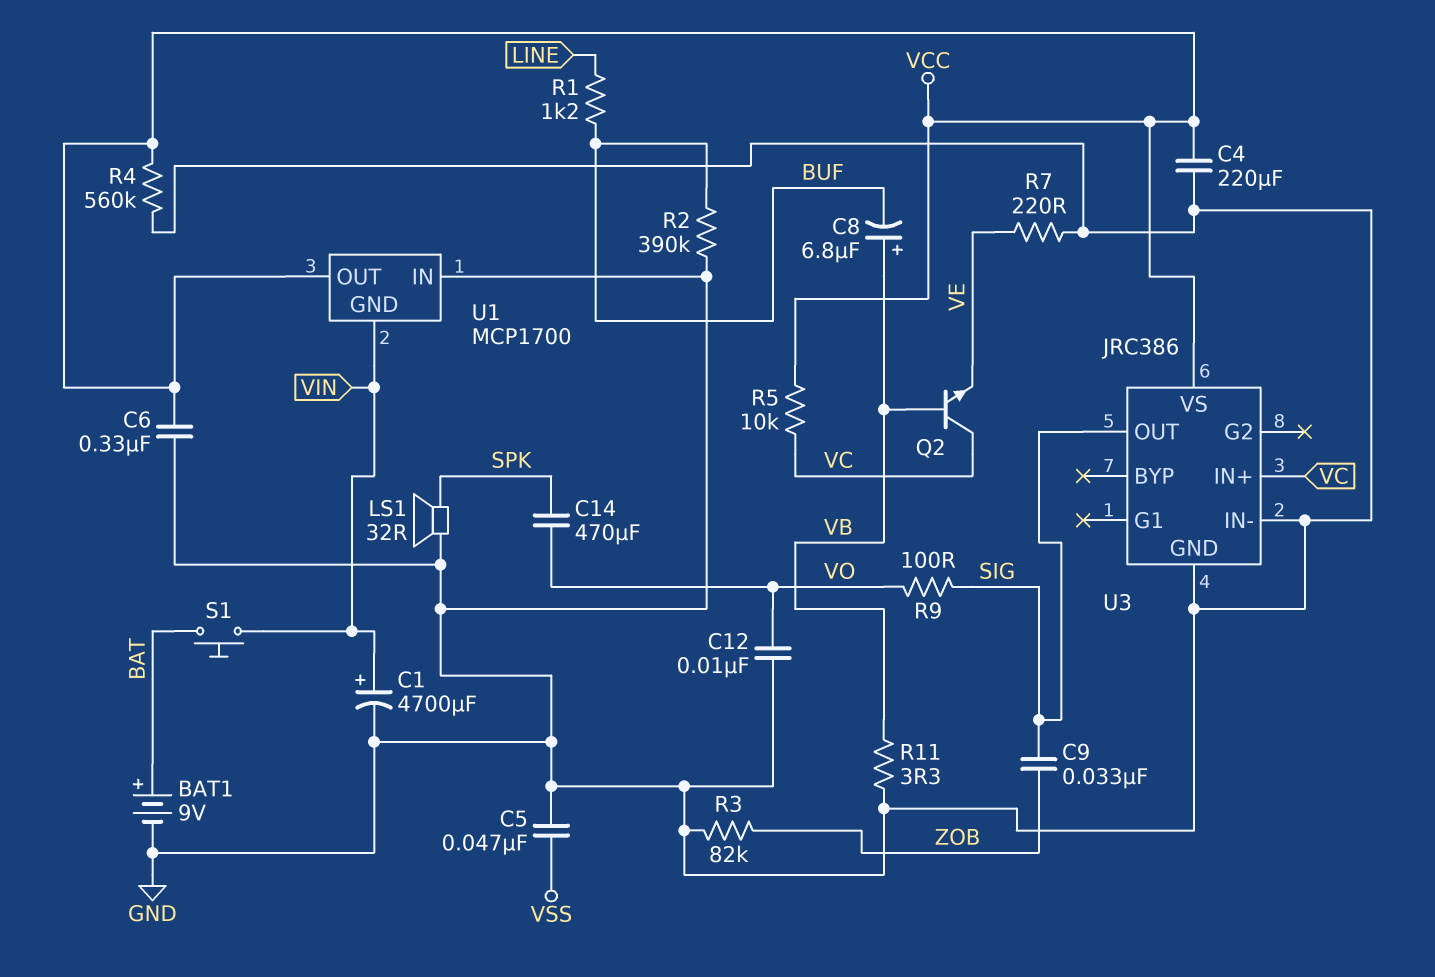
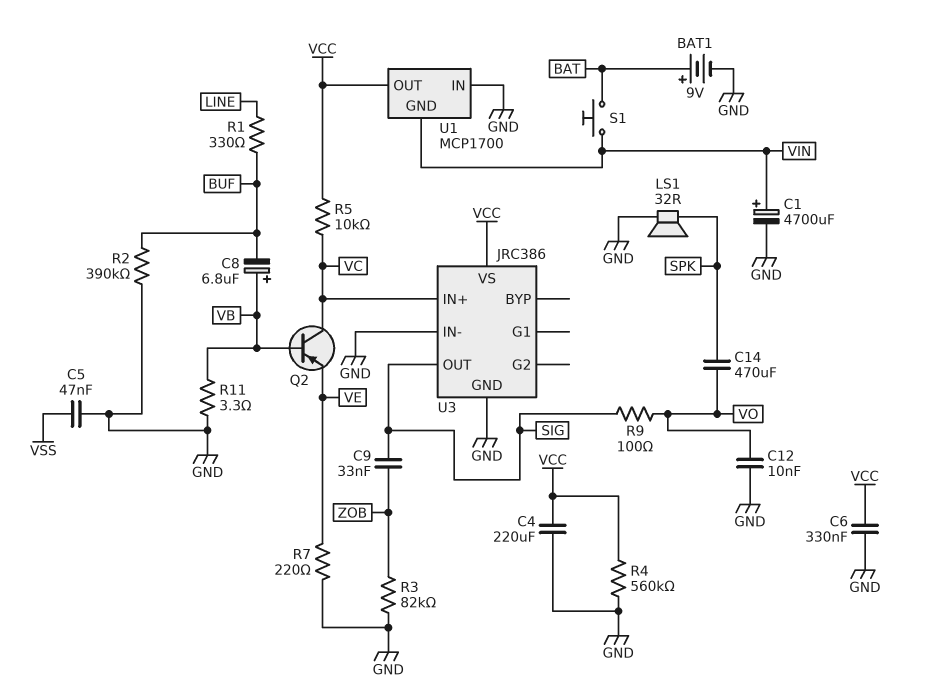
Q2: NPN (B VB, C VC, E VE) -> PNP (B VB, C VC, E VE)
R1: 1.2k (BUF, LINE) -> 330 (BUF, LINE)

